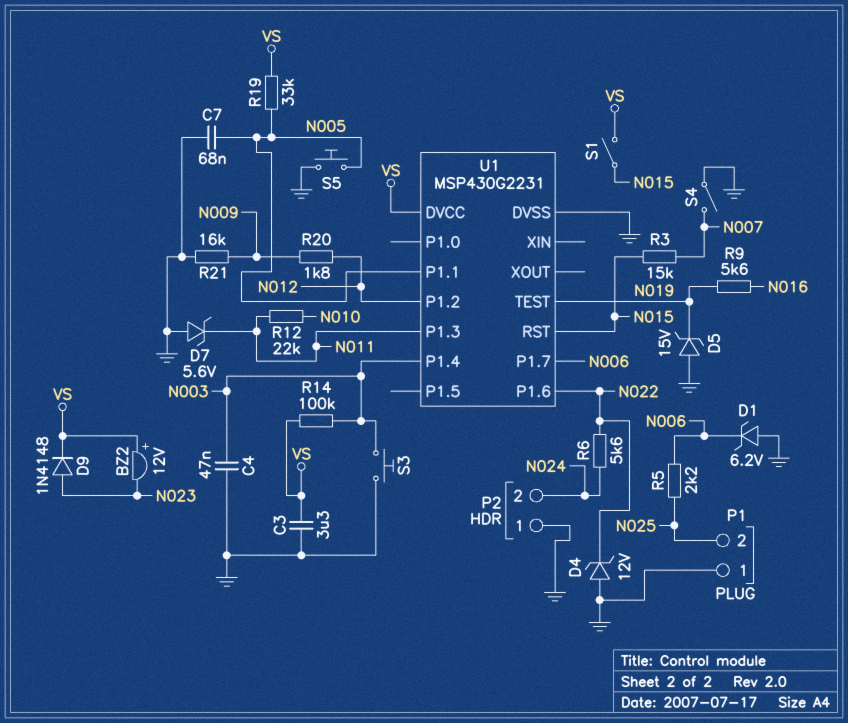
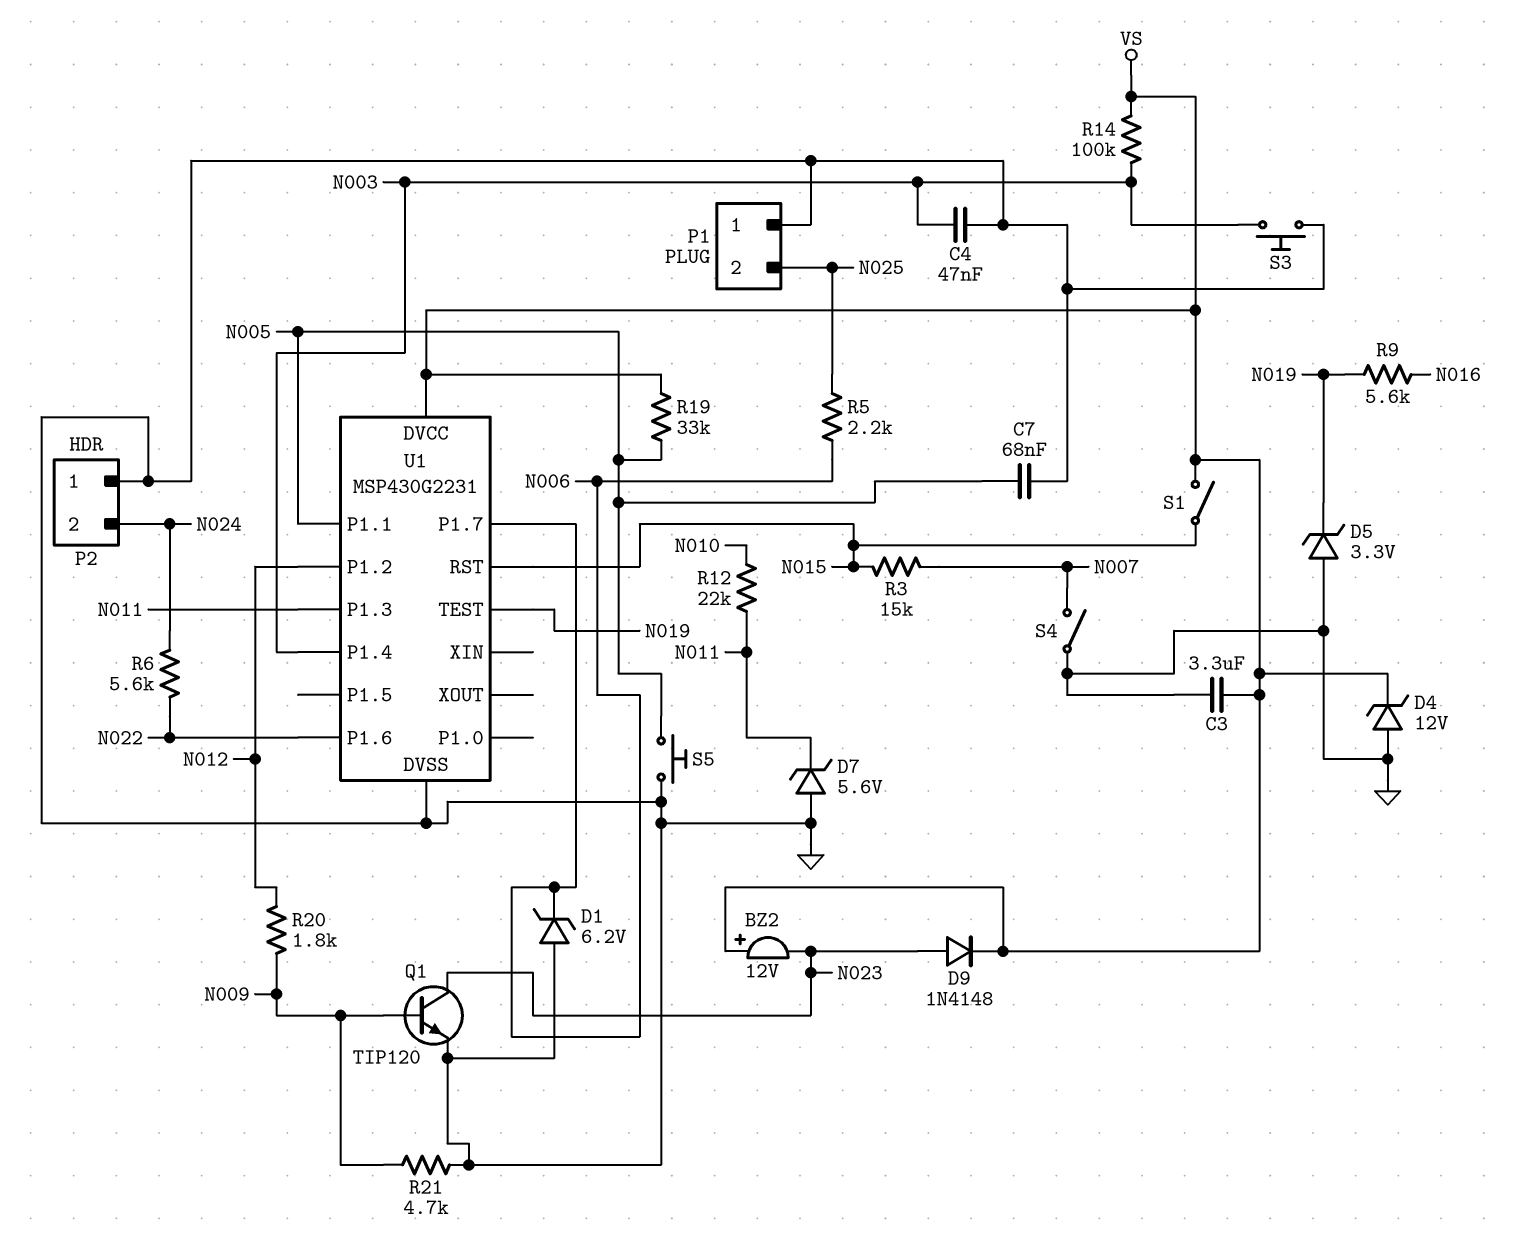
D4: zener 12V (A GND, K N022) -> zener 12V (A GND, K VS)
D5: zener 15V (A GND, K N019) -> zener 3.3V (A GND, K N019)
Q1: none -> NPN TIP120 (B N009, C N023, E GND)
R21: 16k (GND, N009) -> 4.7k (GND, N009)

